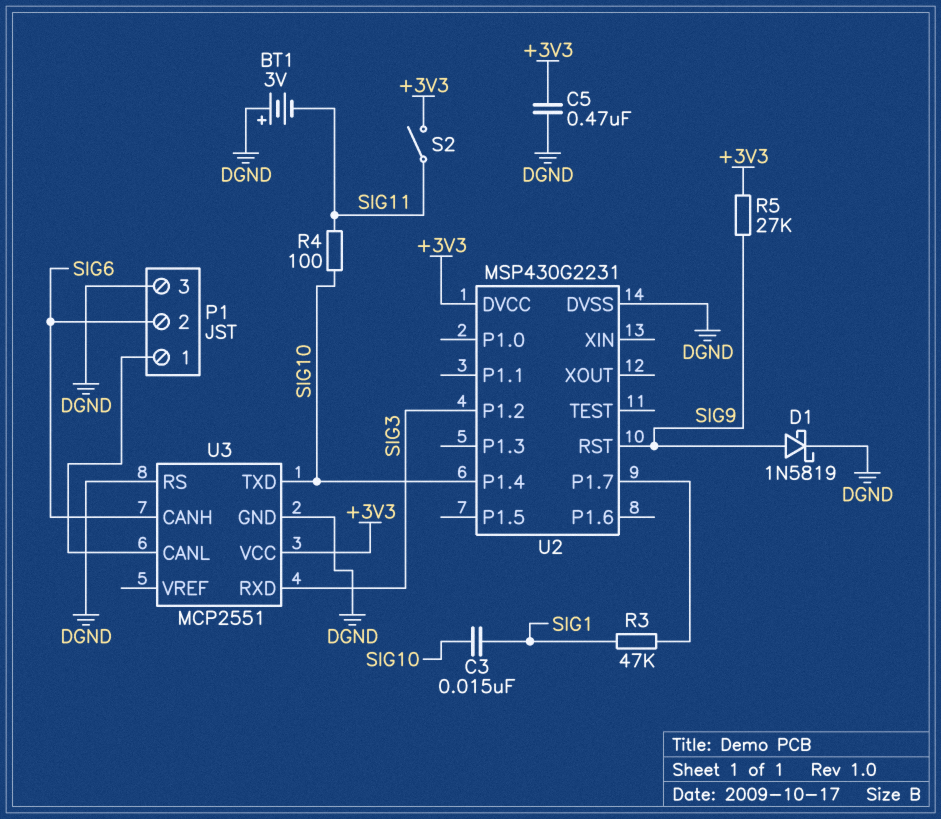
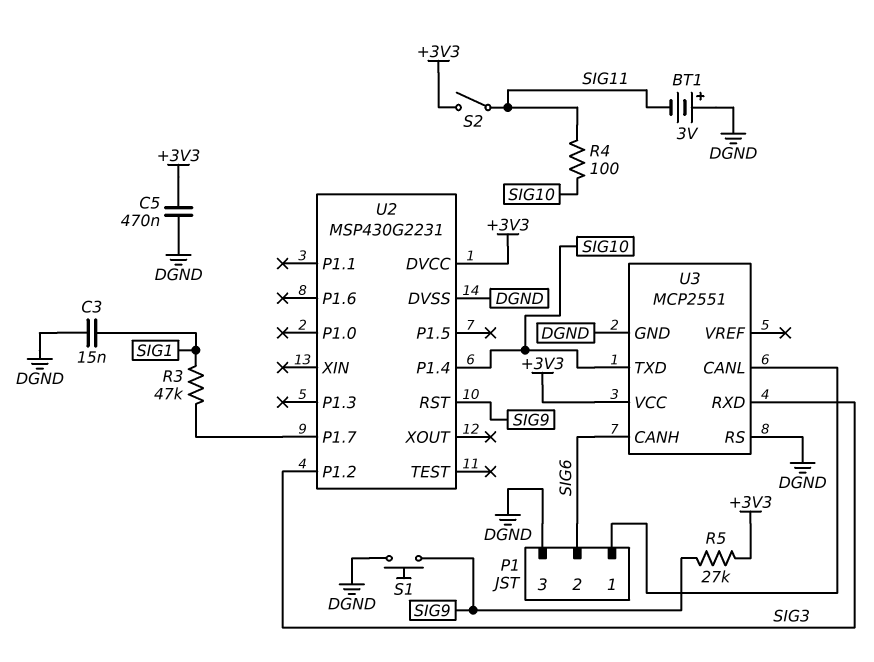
C3: 15nF (SIG1, SIG10) -> 15nF (DGND, SIG1)
D1: schottky 1N5819 (A SIG9, K DGND) -> none
S1: none -> button (DGND, SIG9)

